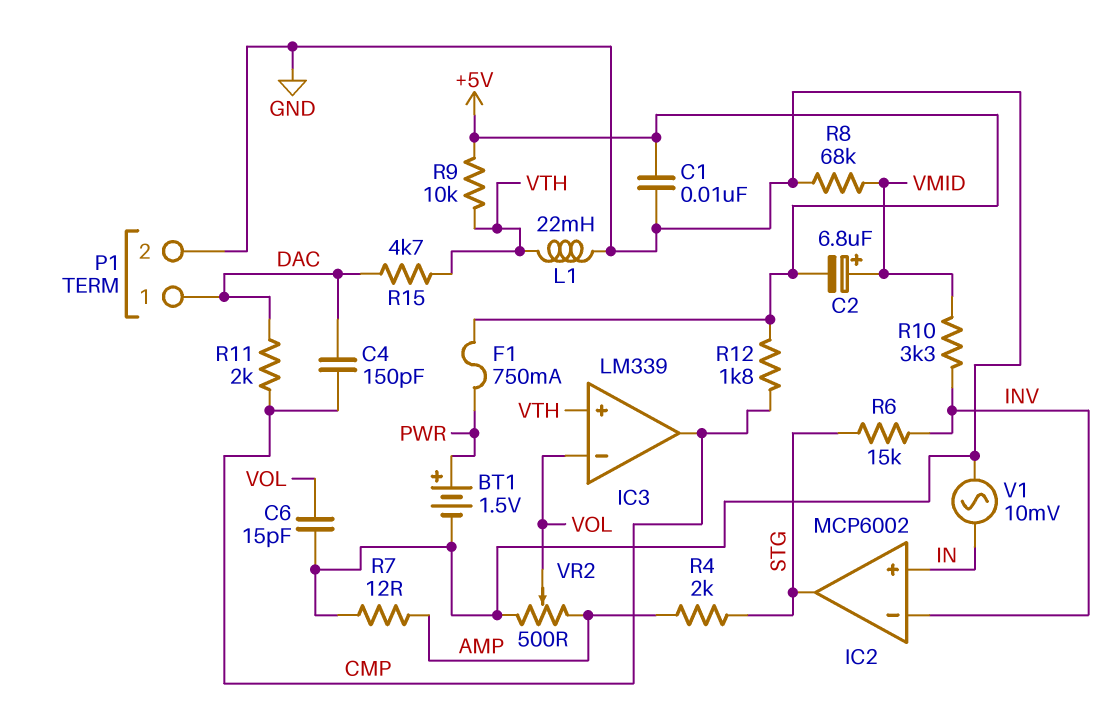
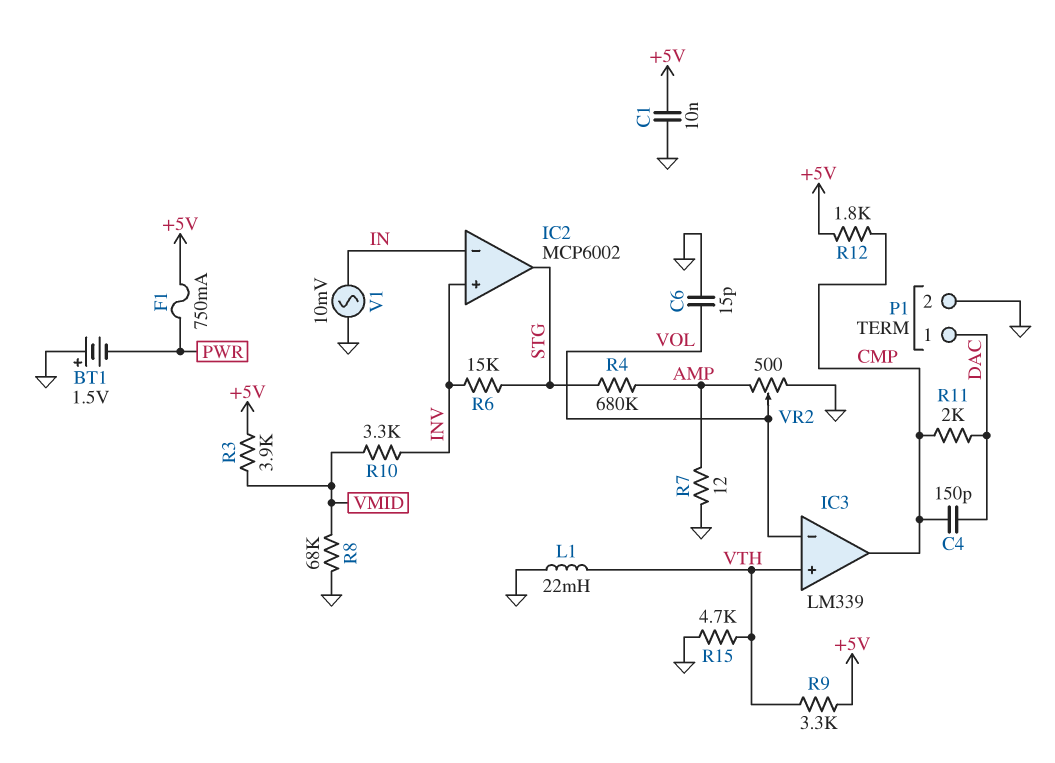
BT1: 1.5V (plus PWR, minus GND) -> 1.5V (plus GND, minus PWR)
C2: 6.8uF (plus VMID, minus +5V) -> none
IC2 pin in+: IN -> INV
IC2 pin in-: INV -> IN
R3: none -> 3.9k (+5V, VMID)
R4: 2k (AMP, STG) -> 680k (AMP, STG)
R9: 10k (+5V, VTH) -> 3.3k (+5V, VTH)
R15: 4.7k (DAC, VTH) -> 4.7k (GND, VTH)

